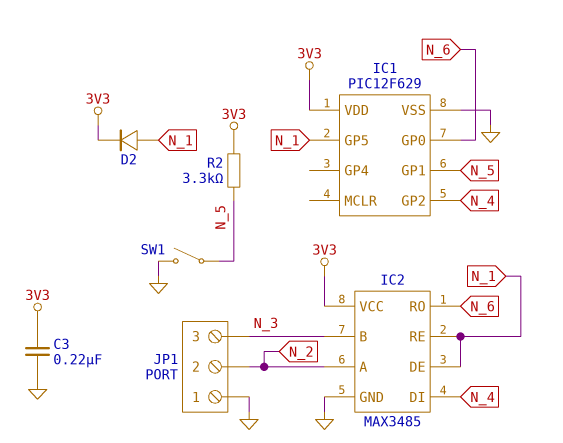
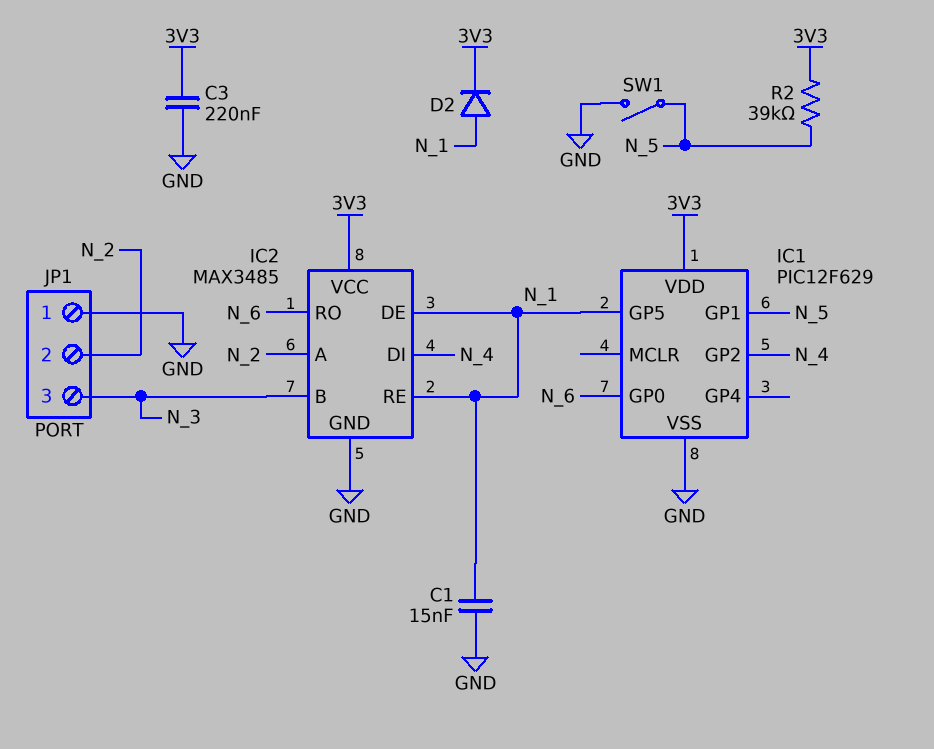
C1: none -> 15nF (GND, N_1)
R2: 3.3k (3V3, N_5) -> 39k (3V3, N_5)

